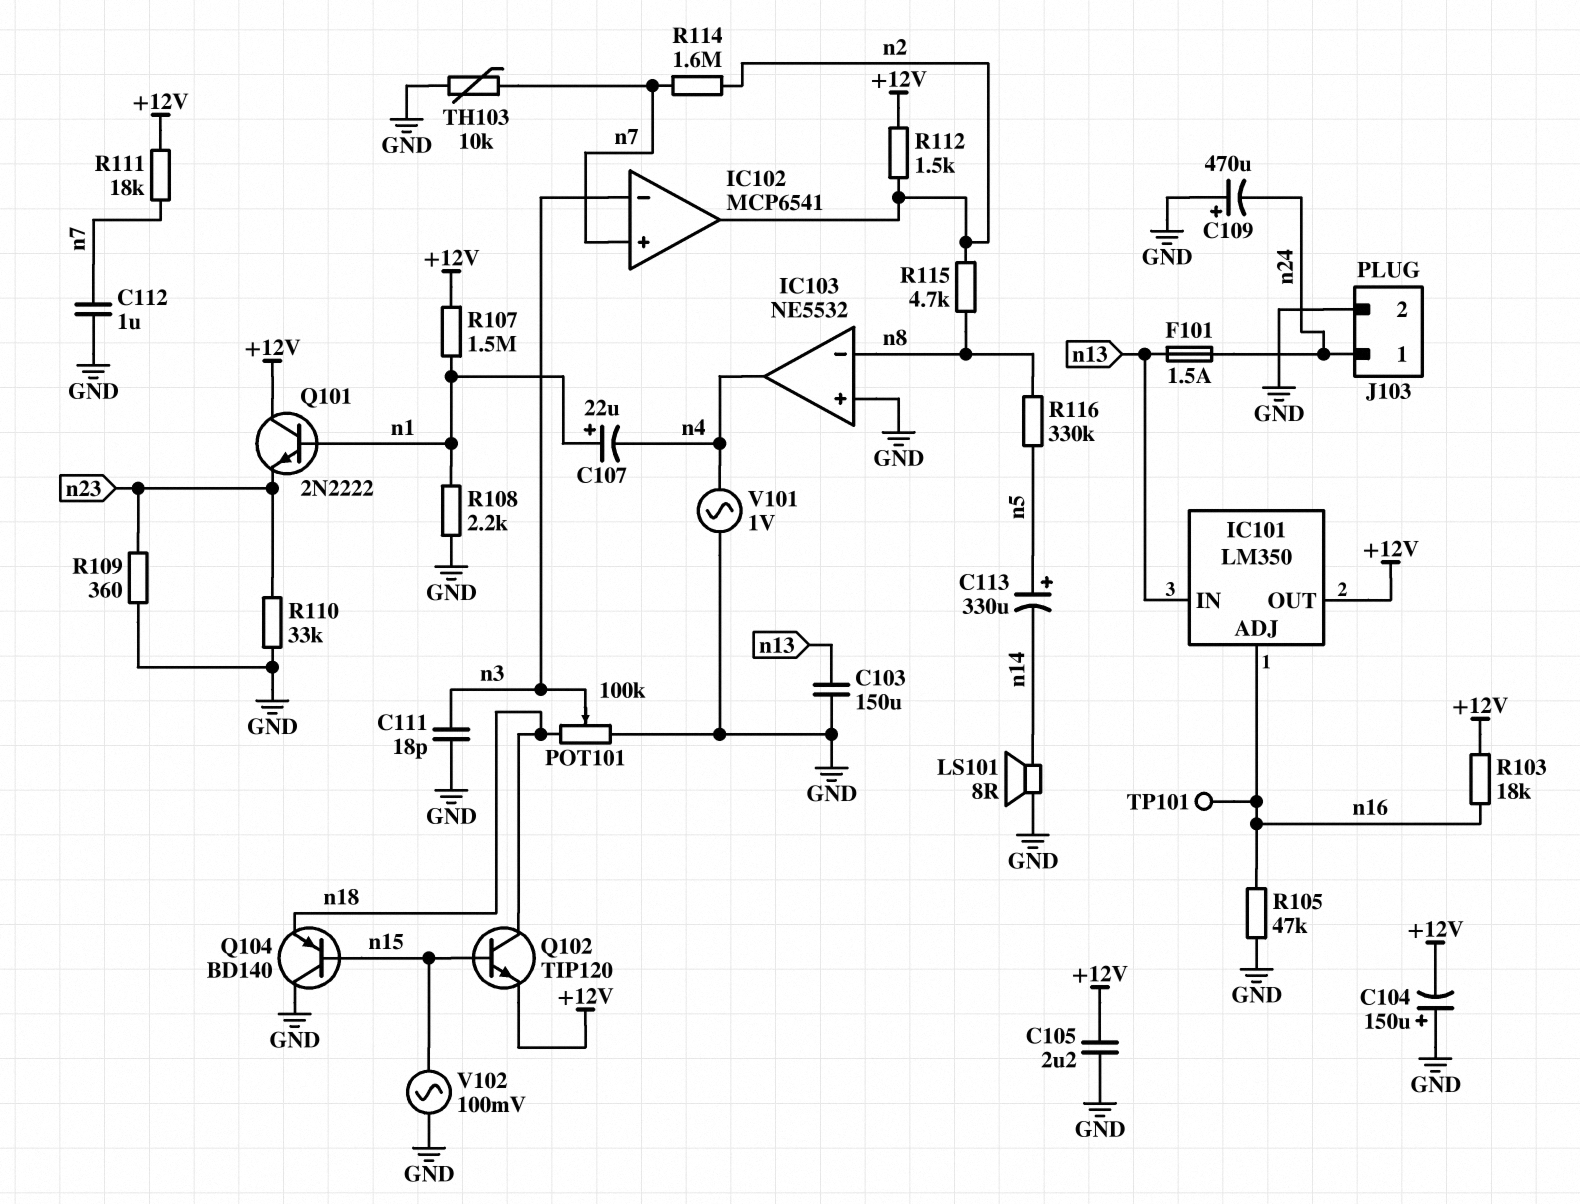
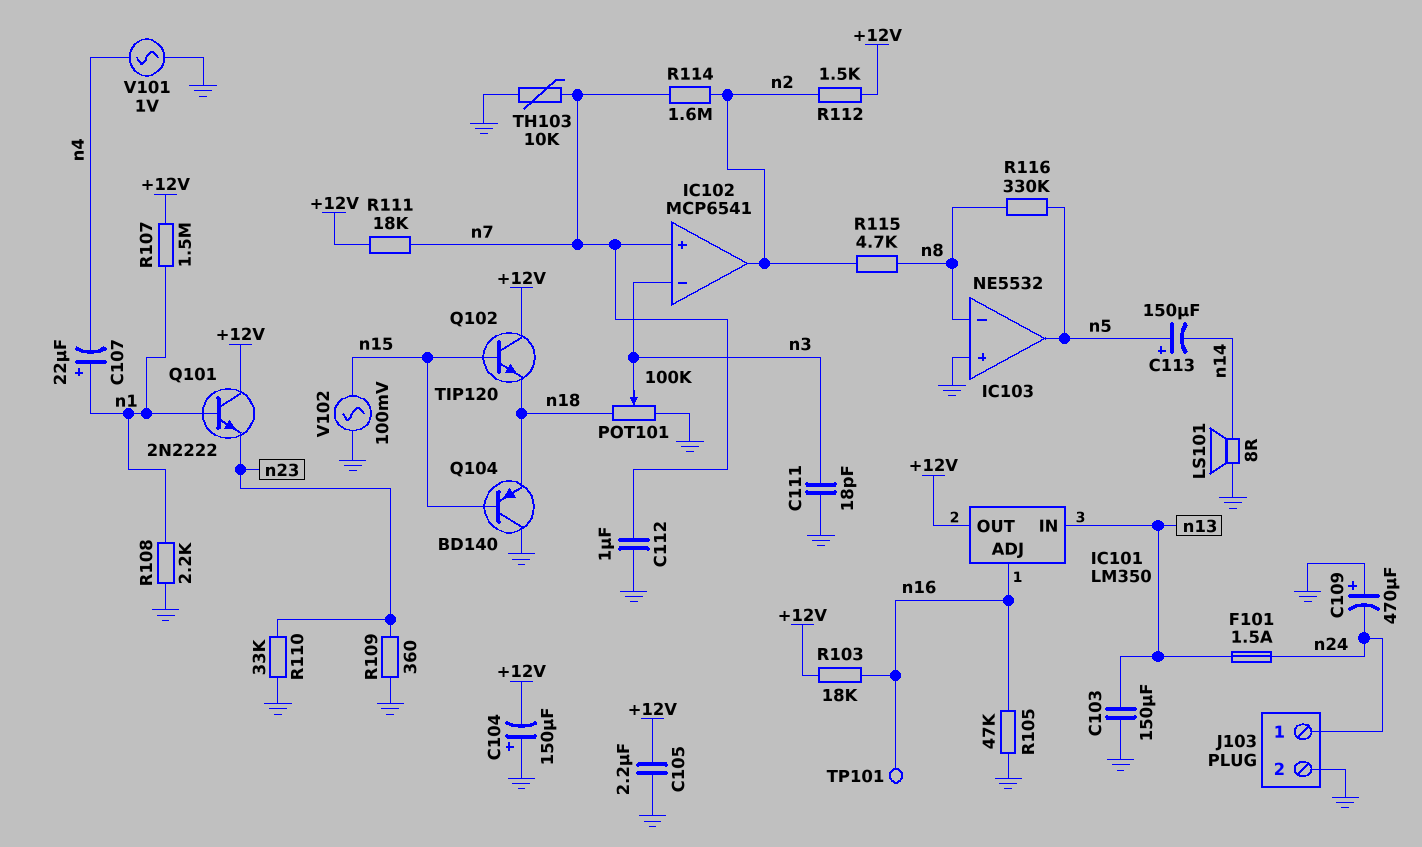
C113: 330uF (plus n5, minus n14) -> 150uF (plus n5, minus n14)
IC103 pin out: n4 -> n5
Q102: NPN TIP120 (B n15, C n18, E +12V) -> NPN TIP120 (B n15, C +12V, E n18)

